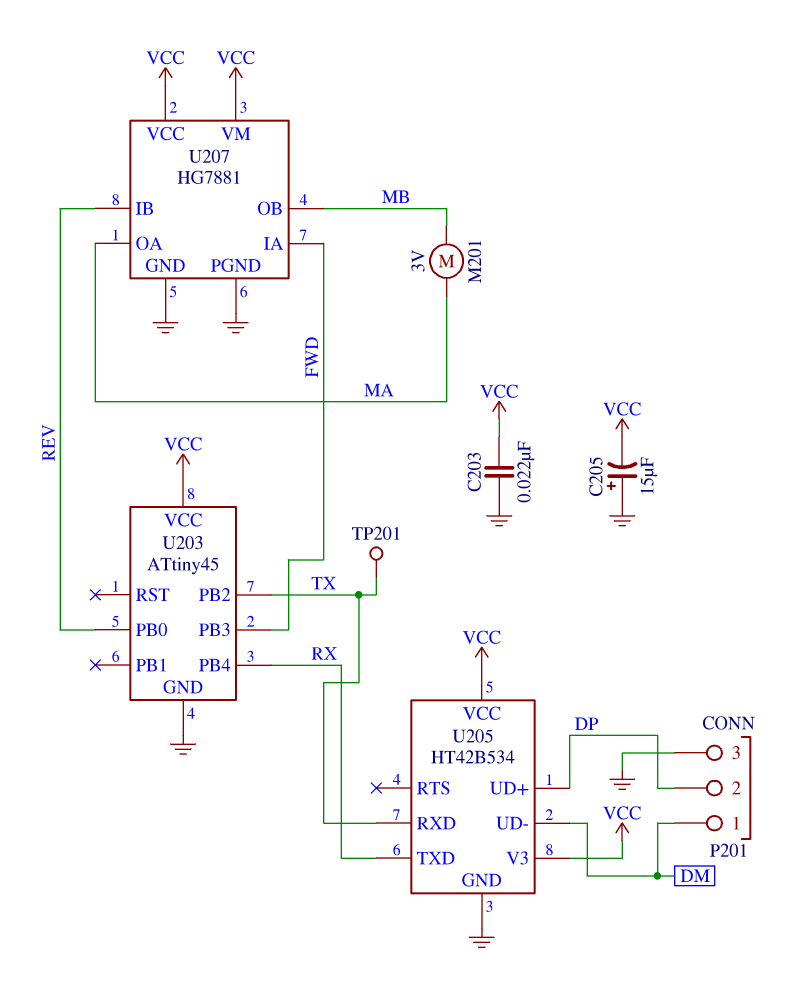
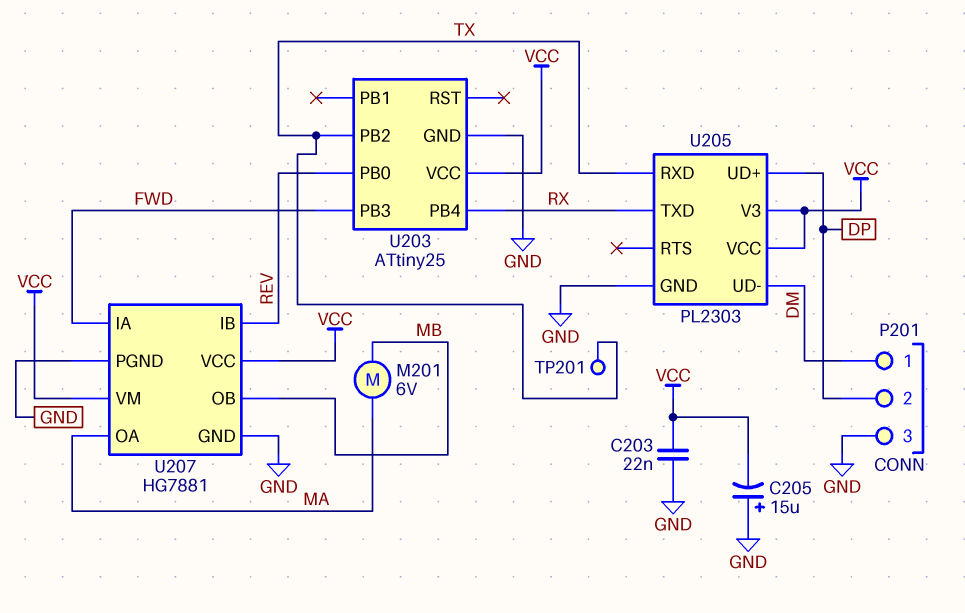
M201: motor 3V (MA, MB) -> motor 6V (MA, MB)
U203: ATtiny45 -> ATtiny25
U205: HT42B534 -> PL2303

